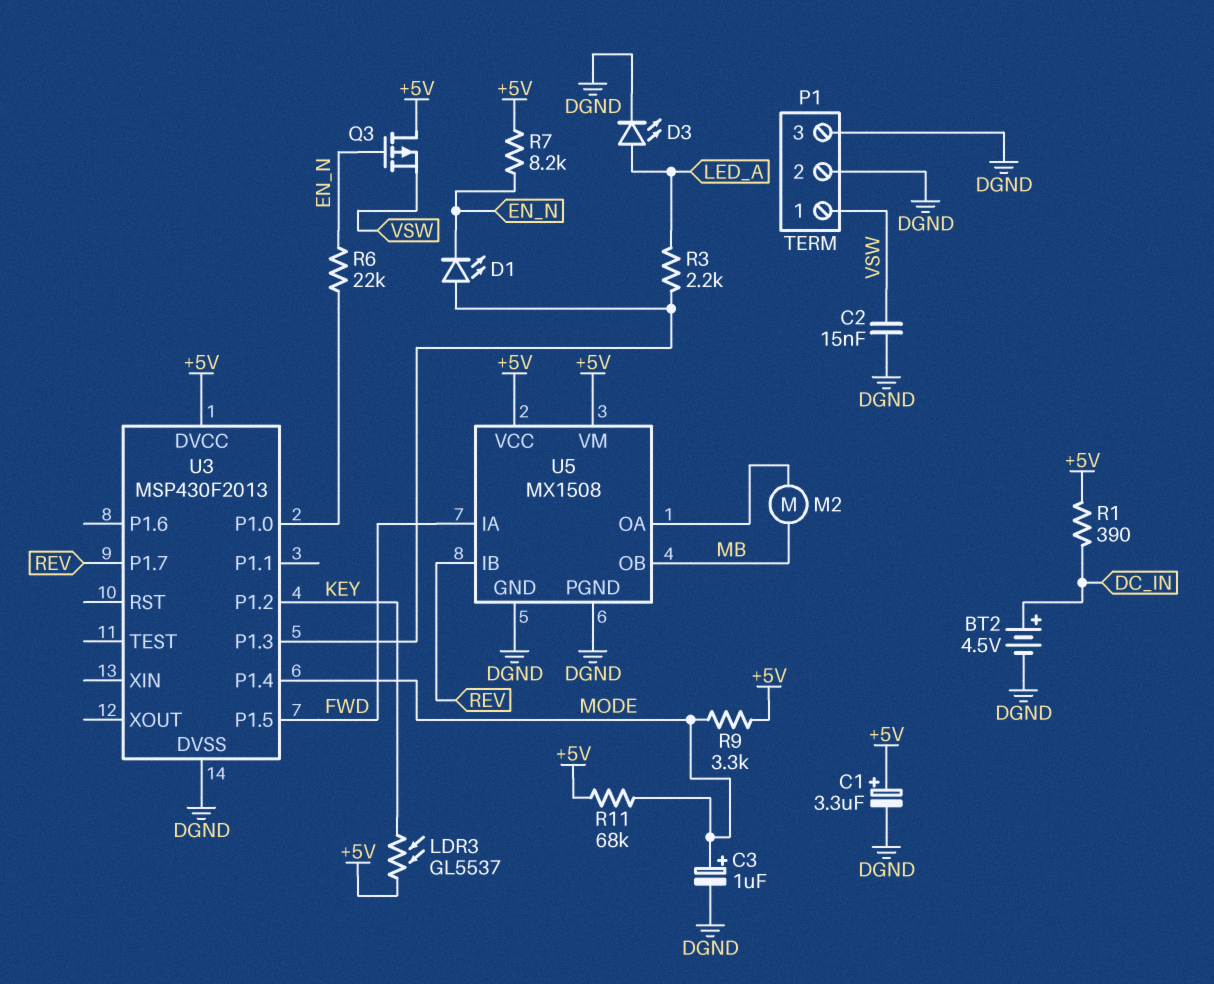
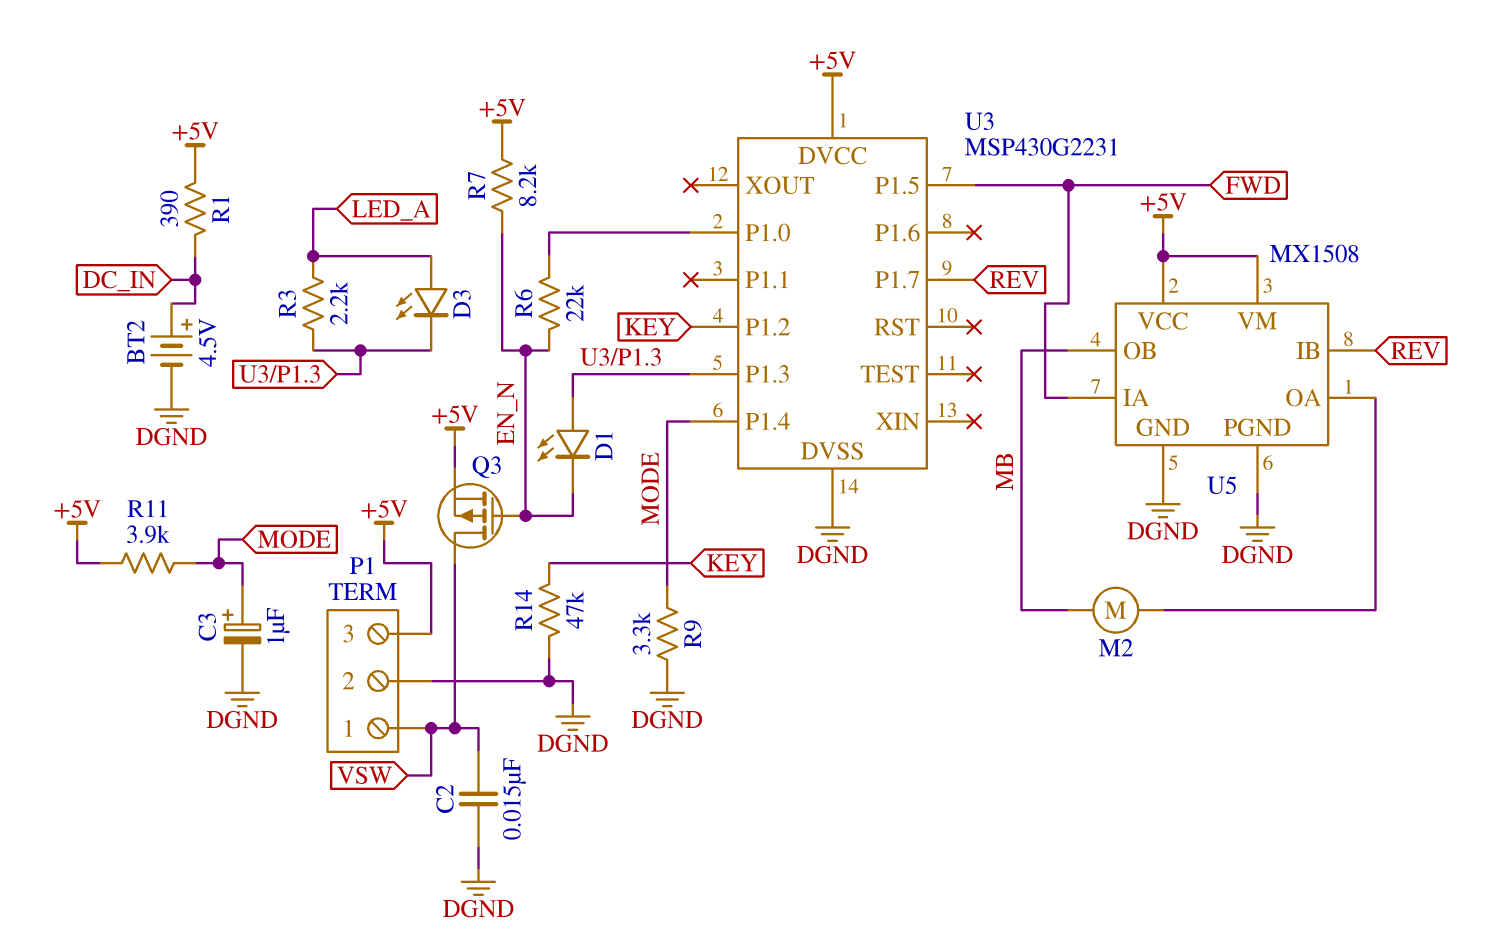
C1: 3.3uF (plus +5V, minus DGND) -> none
D3: LED (A LED_A, K DGND) -> LED (A LED_A, K U3/P1.3)
LDR3: GL5537 (+5V, KEY) -> none
P1 pin 3: DGND -> +5V
Q3: PMOS (G EN_N, D +5V, S VSW) -> PMOS (G EN_N, D VSW, S +5V)
R9: 3.3k (+5V, MODE) -> 3.3k (DGND, MODE)
R11: 68k (+5V, MODE) -> 3.9k (+5V, MODE)
R14: none -> 47k (DGND, KEY)
U3: MSP430F2013 -> MSP430G2231

